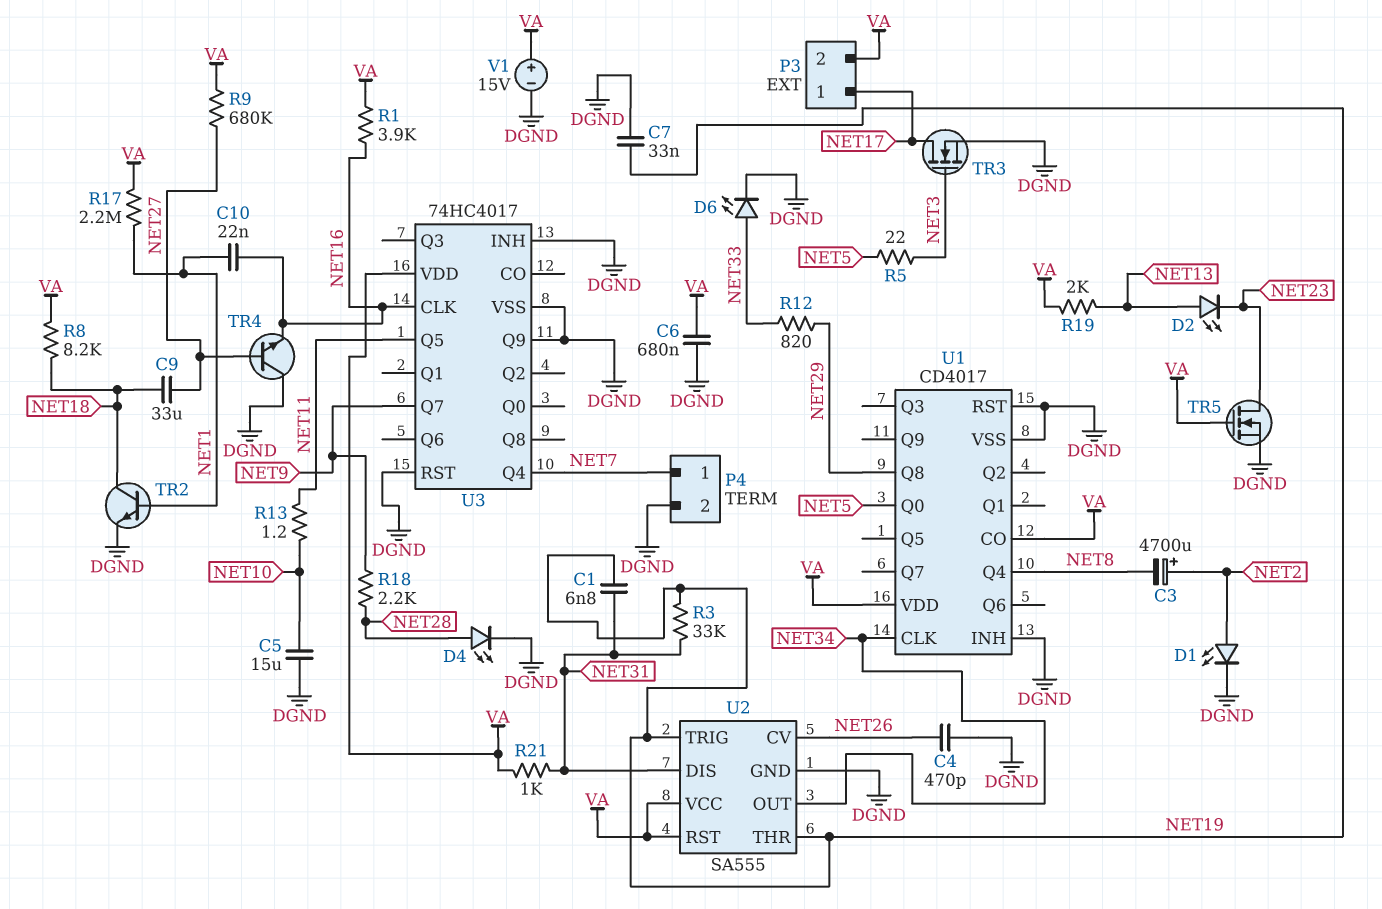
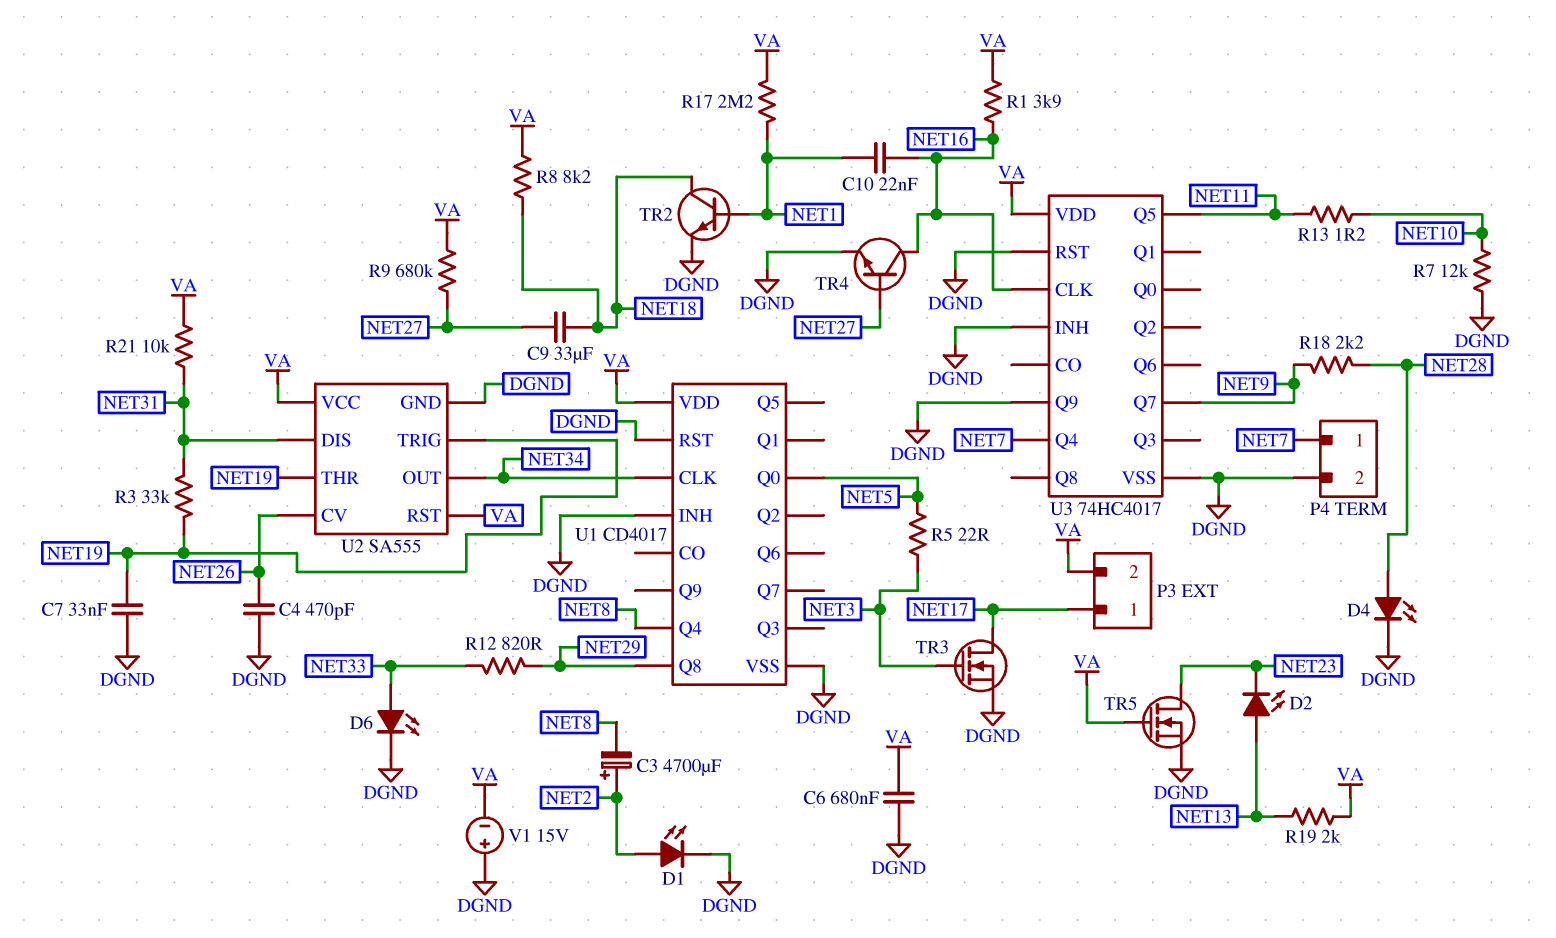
C1: 6.8nF (NET19, NET31) -> none
C5: 15uF (DGND, NET10) -> none
R7: none -> 12k (DGND, NET10)
R21: 1k (NET31, VA) -> 10k (NET31, VA)
TR4: NPN (B NET27, C DGND, E NET16) -> NPN (B NET27, C NET16, E DGND)
U1 pin CO: VA -> none
V1: 15V (plus VA, minus DGND) -> 15V (plus DGND, minus VA)

